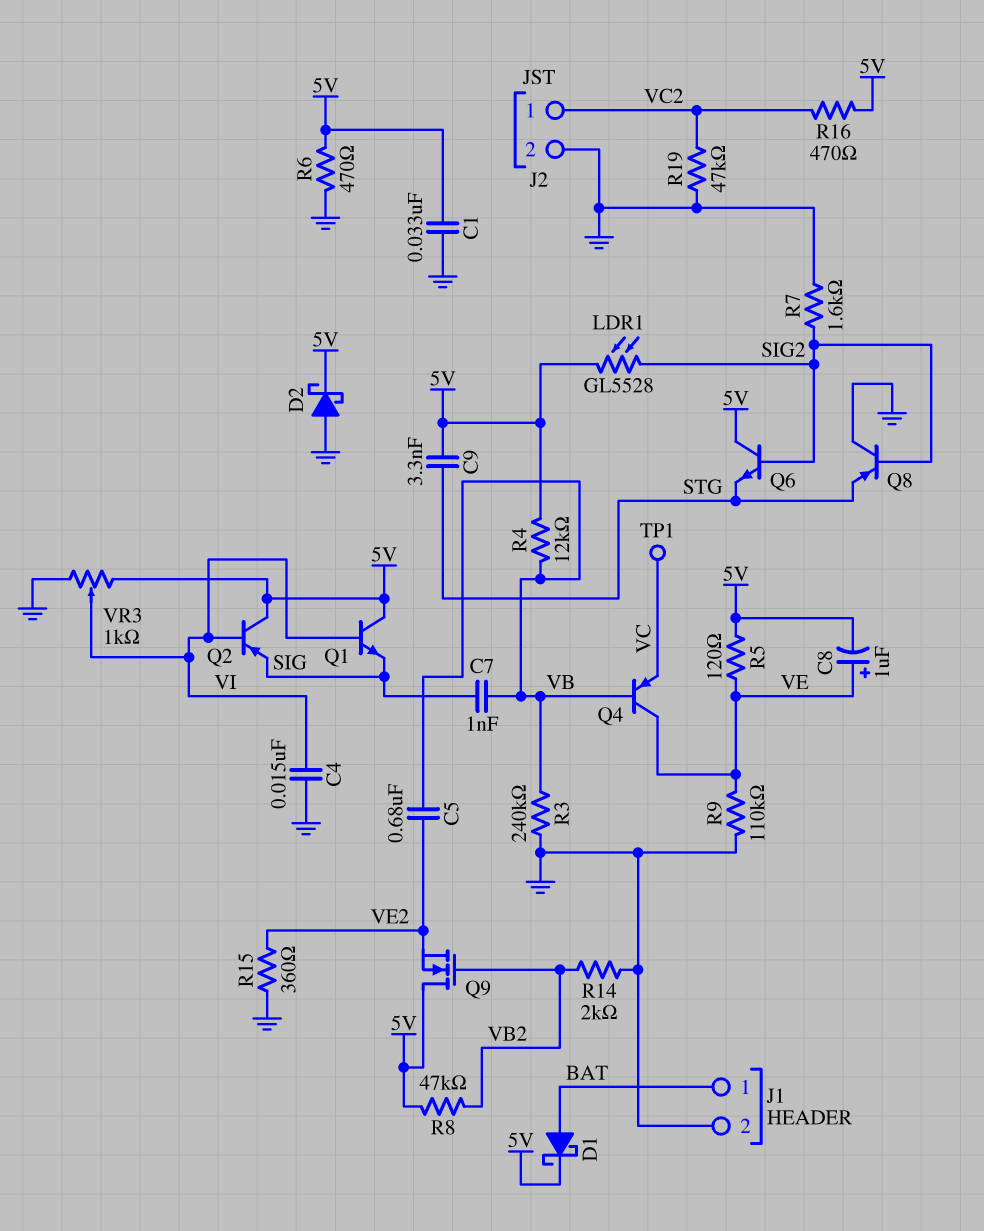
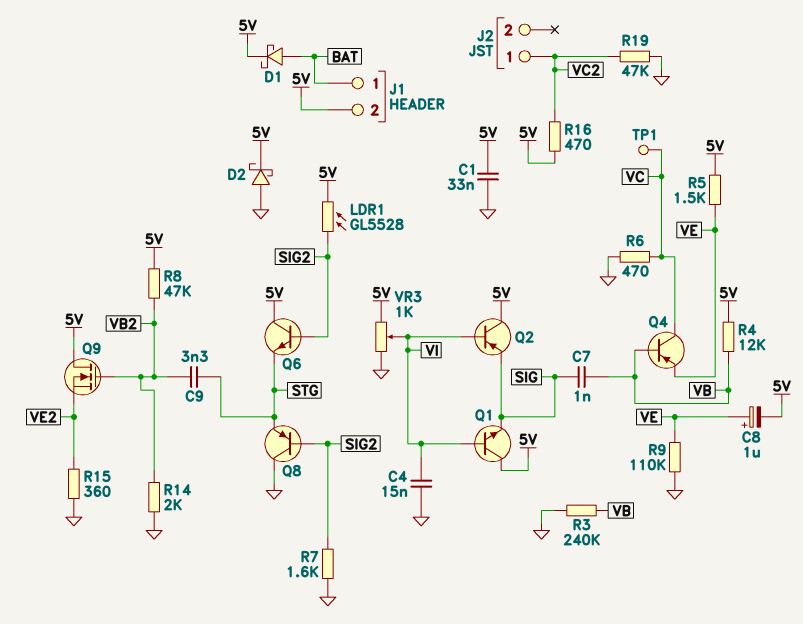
C5: 680nF (VB, VE2) -> none
C9: 3.3nF (5V, STG) -> 3.3nF (STG, VB2)
J1 pin 2: GND -> 5V
J2 pin 2: GND -> none
Q4: PNP (B VB, C VE, E VC) -> PNP (B VB, C VC, E VE)
R5: 120 (5V, VE) -> 1.5k (5V, VE)
R6: 470 (5V, GND) -> 470 (GND, VC)

